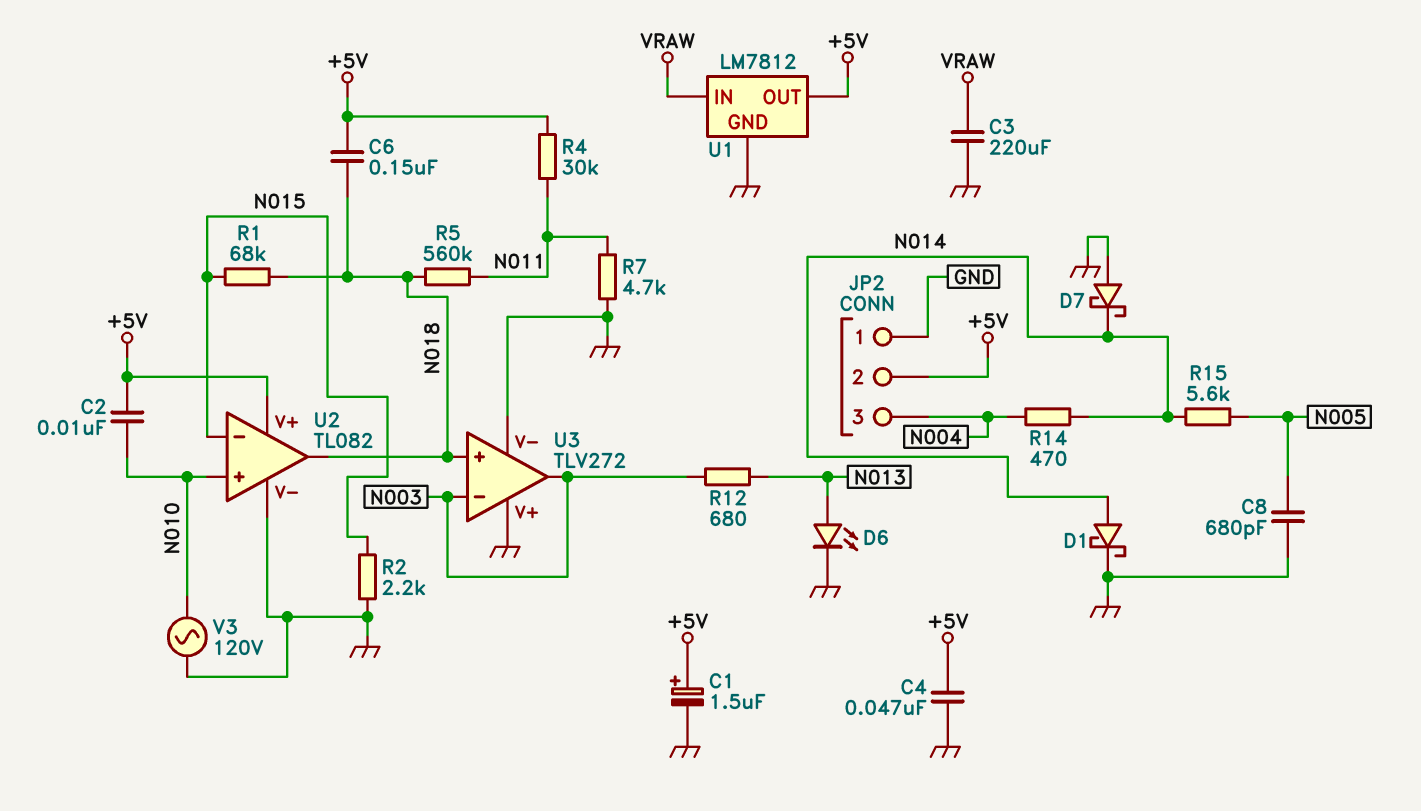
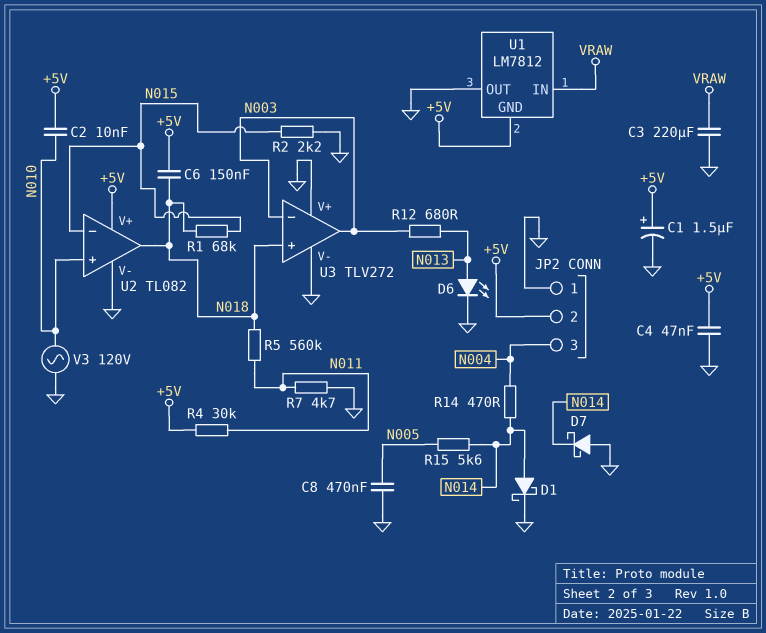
C8: 680pF (GND, N005) -> 470nF (GND, N005)
U1 pin GND: GND -> +5V
U1 pin OUT: +5V -> GND

